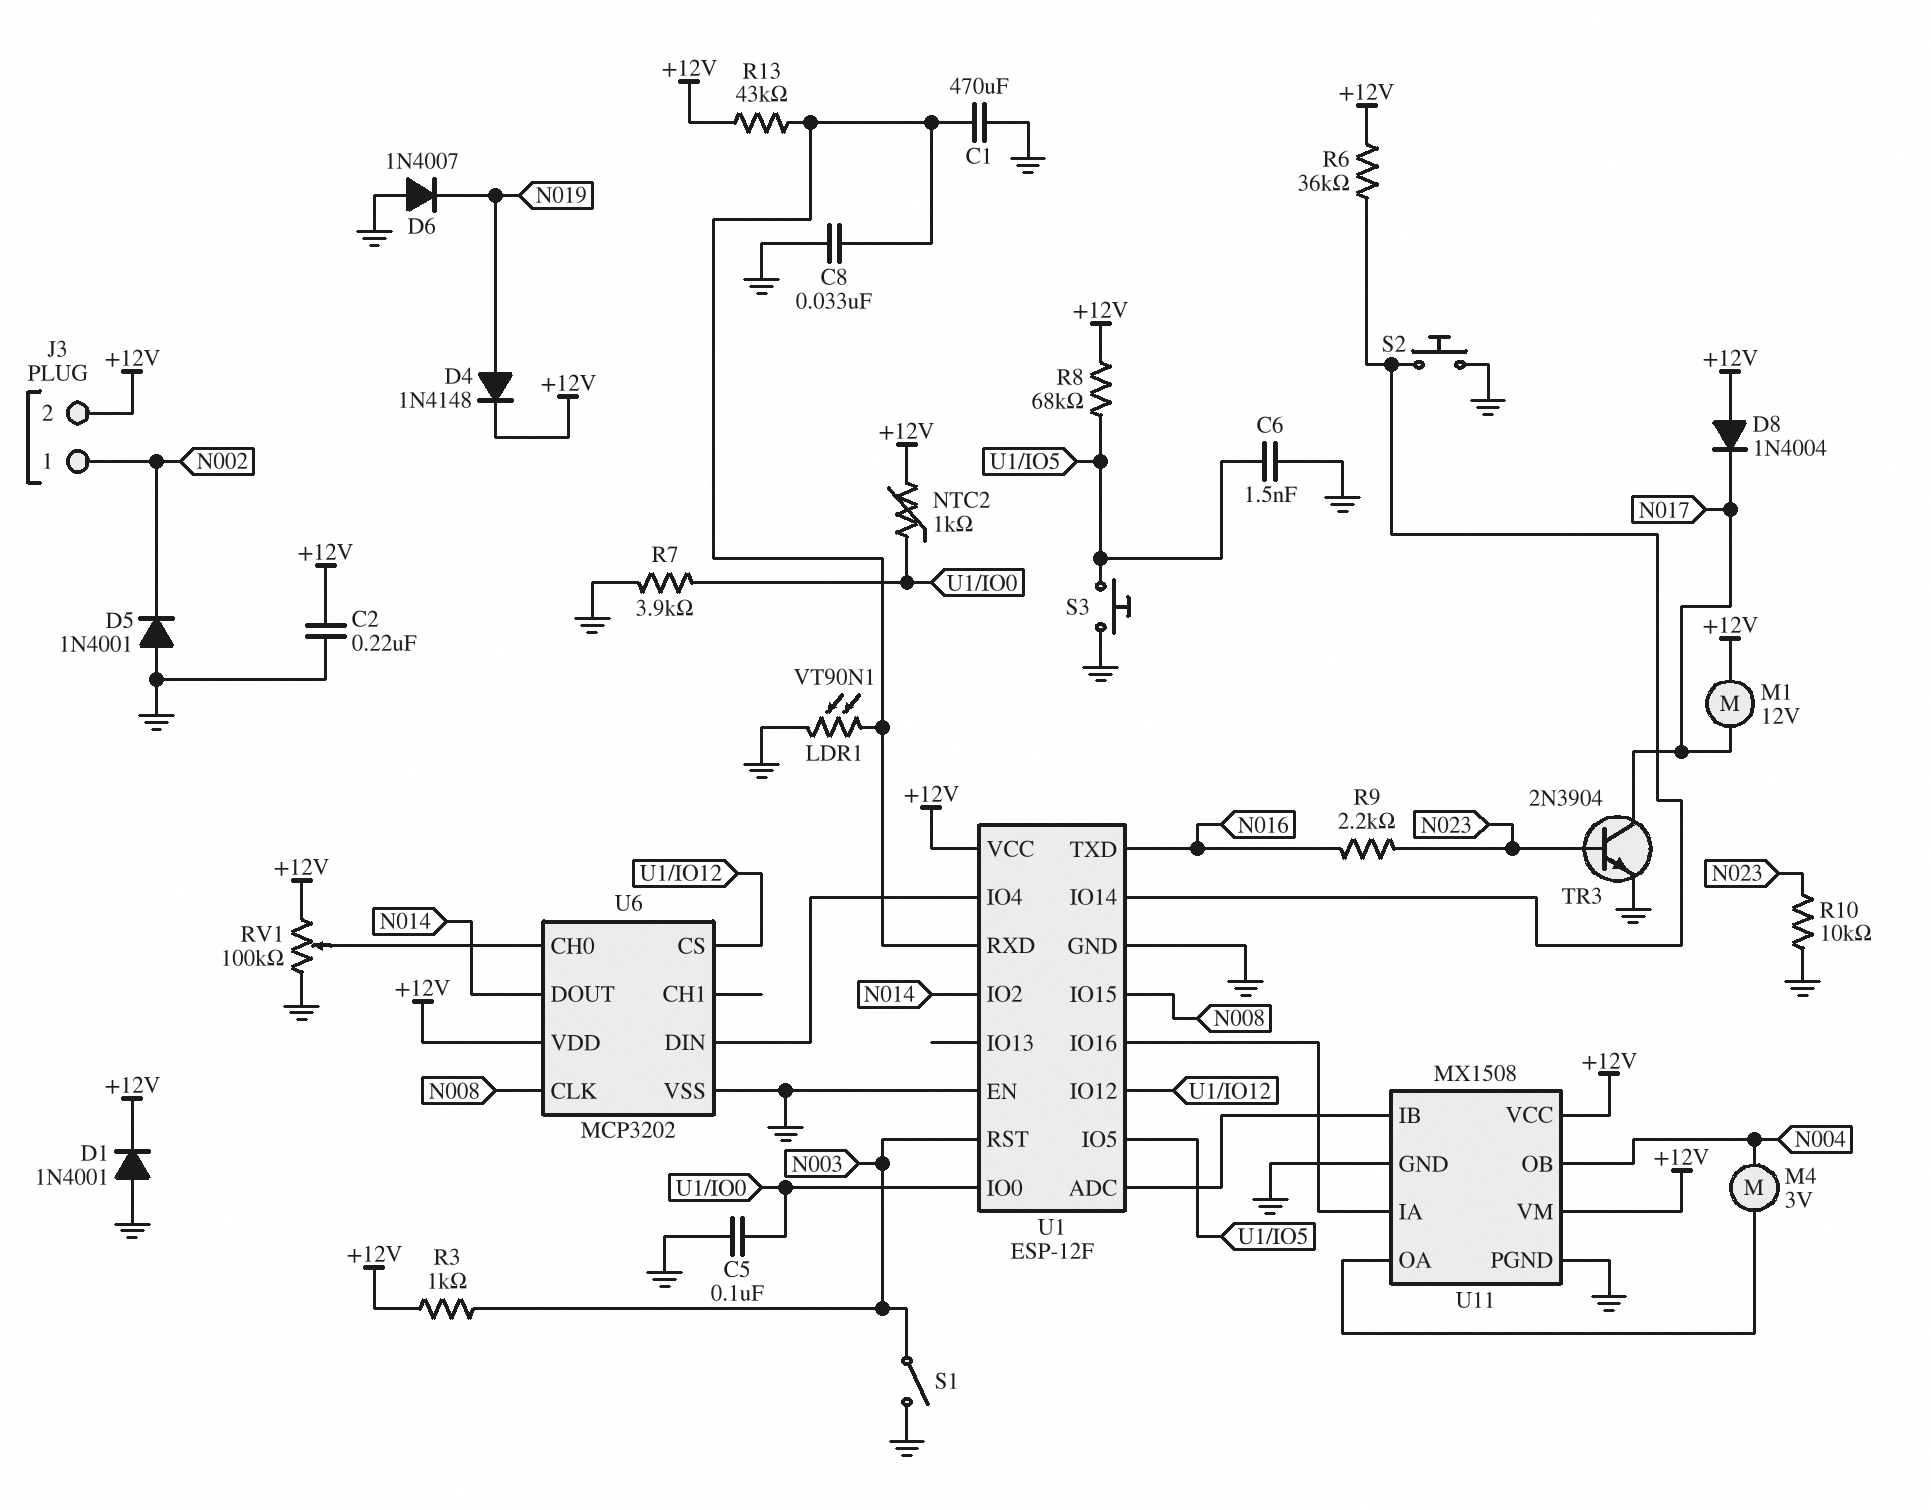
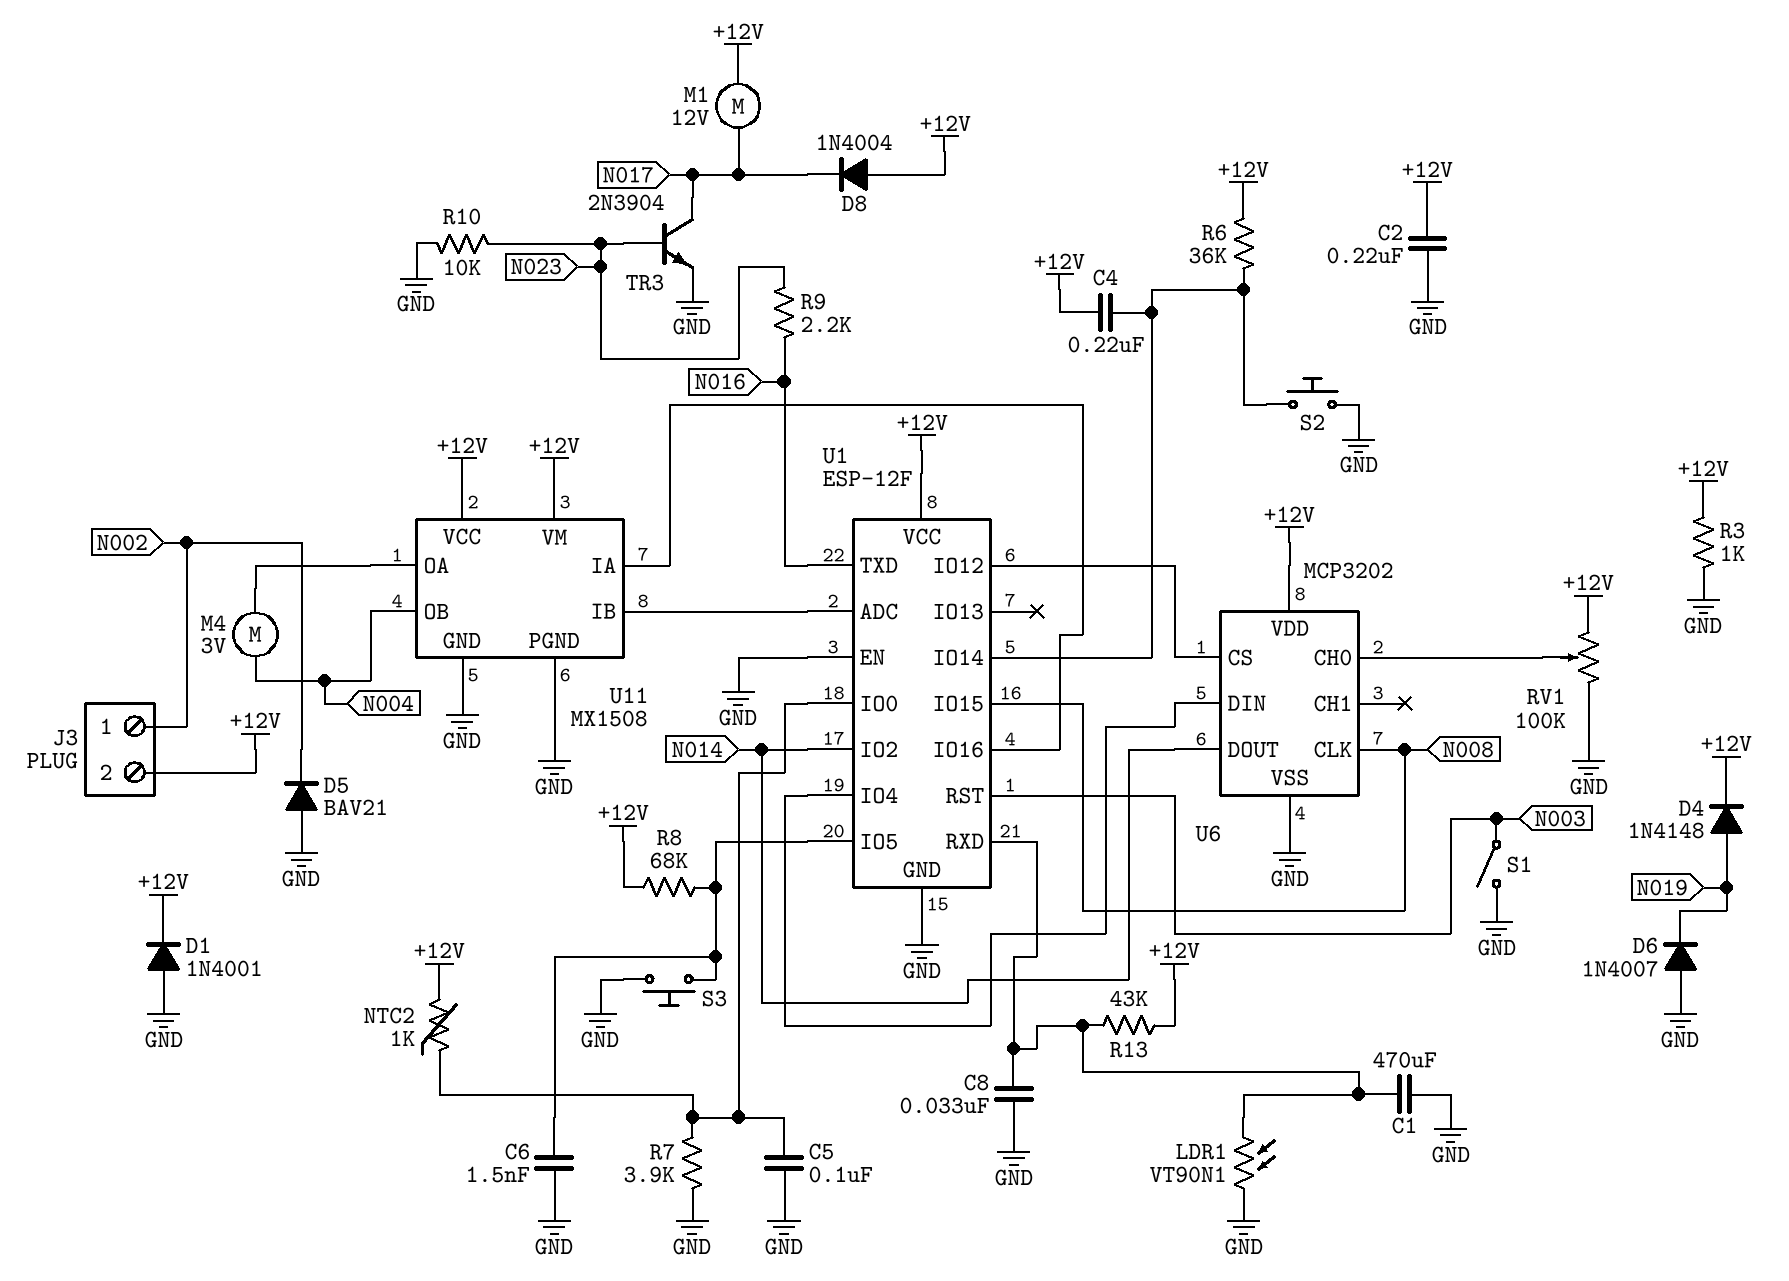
C4: none -> 220nF (+12V, U1/IO14)
D5: diode 1N4001 (A GND, K N002) -> diode BAV21 (A GND, K N002)
R3: 1k (+12V, N003) -> 1k (+12V, GND)

